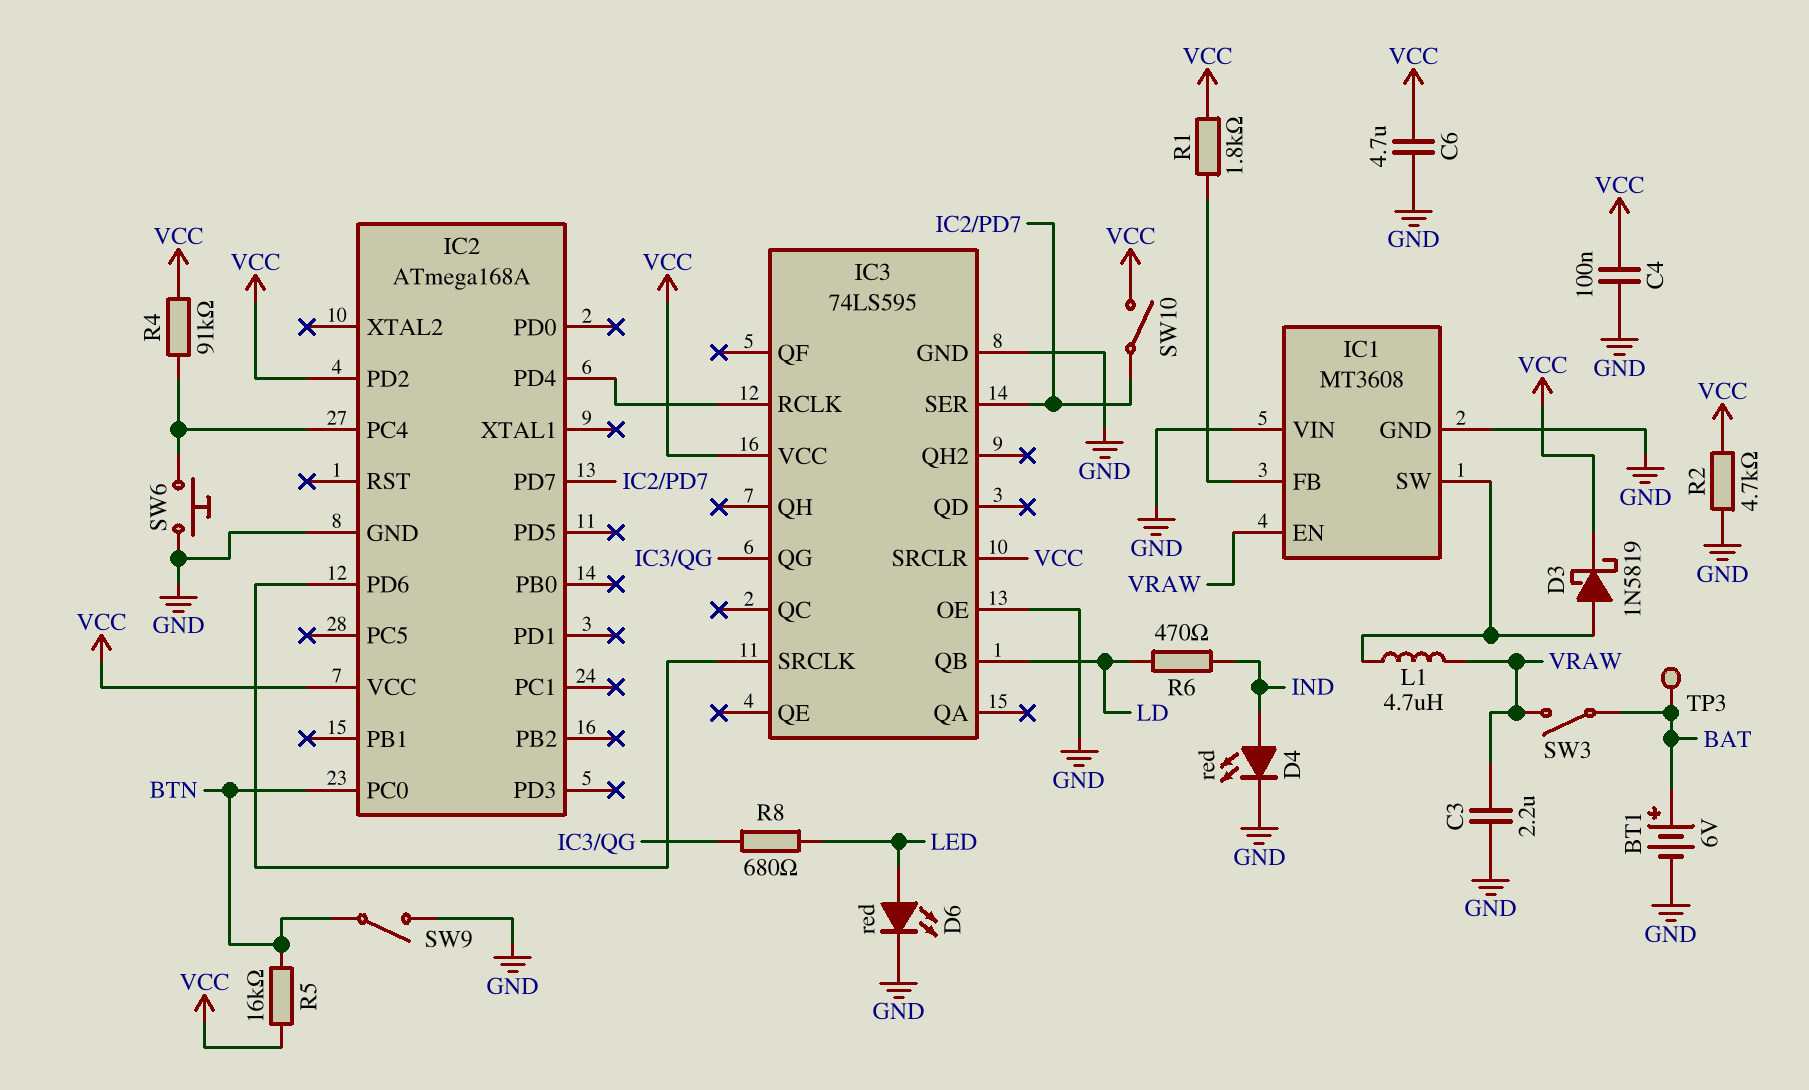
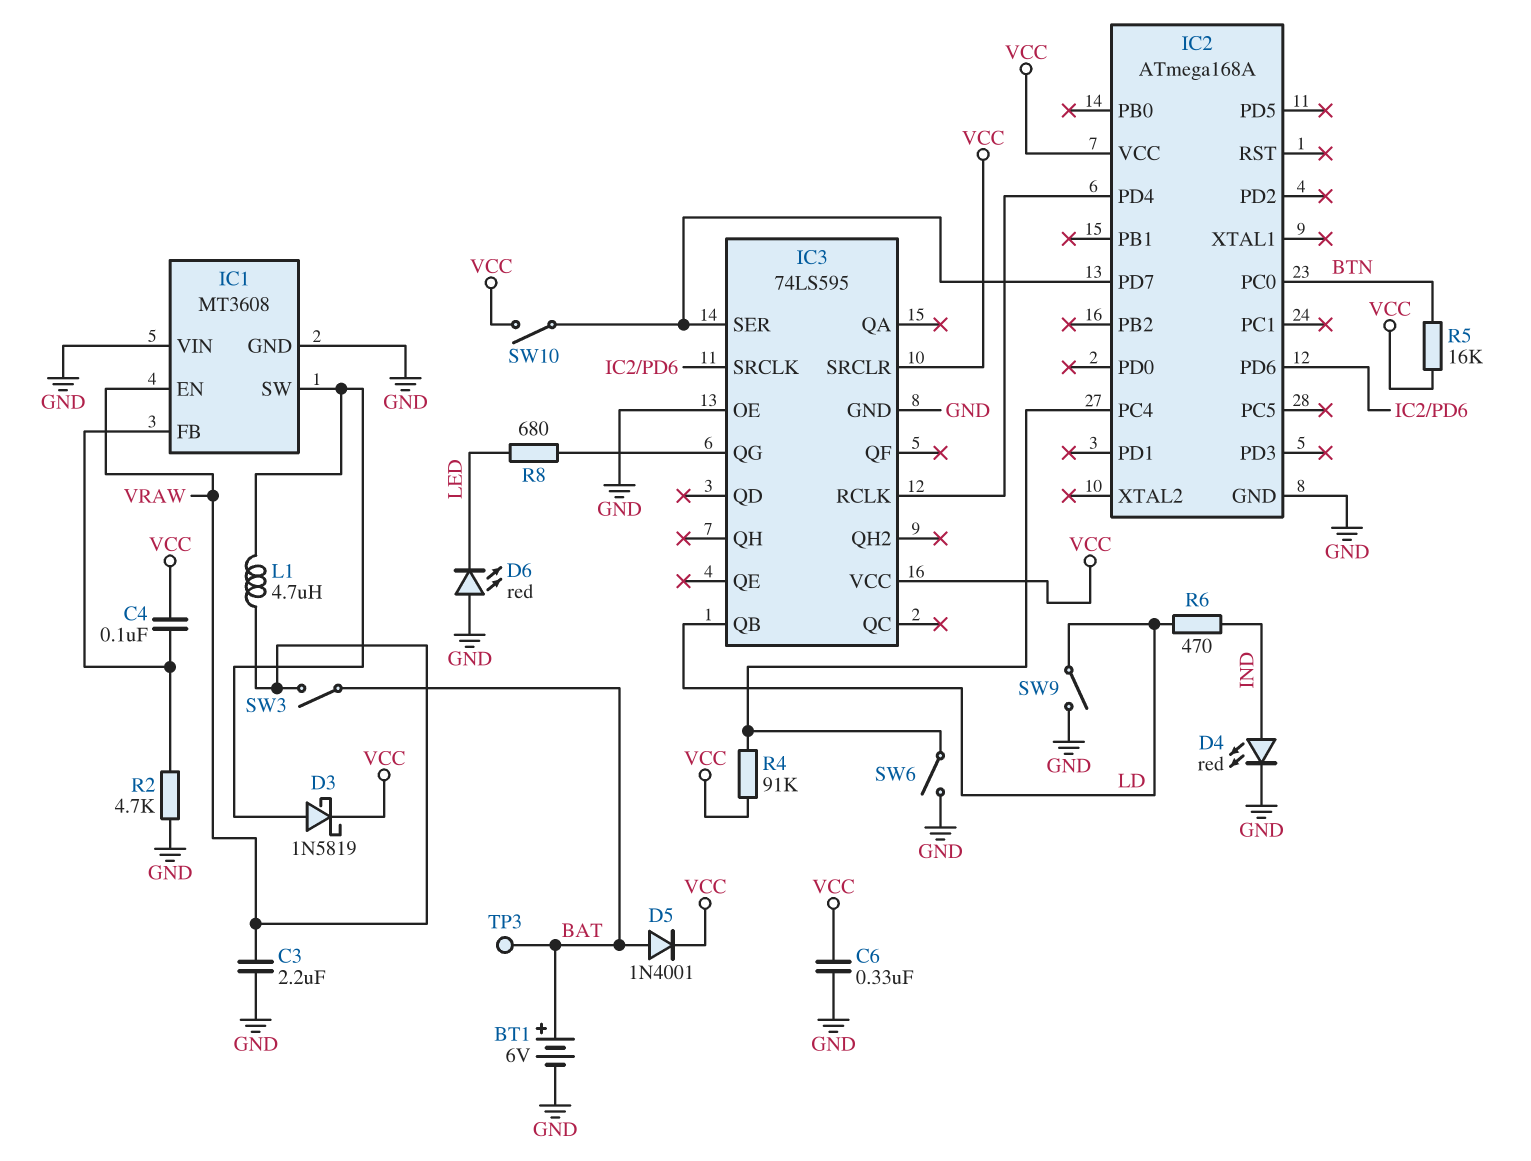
C4: 100nF (GND, VCC) -> 100nF (IC1/FB, VCC)
C6: 4.7uF (GND, VCC) -> 330nF (GND, VCC)
D5: none -> diode 1N4001 (A BAT, K VCC)
D6: LED red (A LED, K GND) -> LED red (A GND, K LED)
IC2 pin PD2: VCC -> none
R1: 1.8k (IC1/FB, VCC) -> none
R2: 4.7k (GND, VCC) -> 4.7k (GND, IC1/FB)
SW6: button (GND, IC2/PC4) -> switch (GND, IC2/PC4)
SW9: switch (BTN, GND) -> switch (GND, LD)

